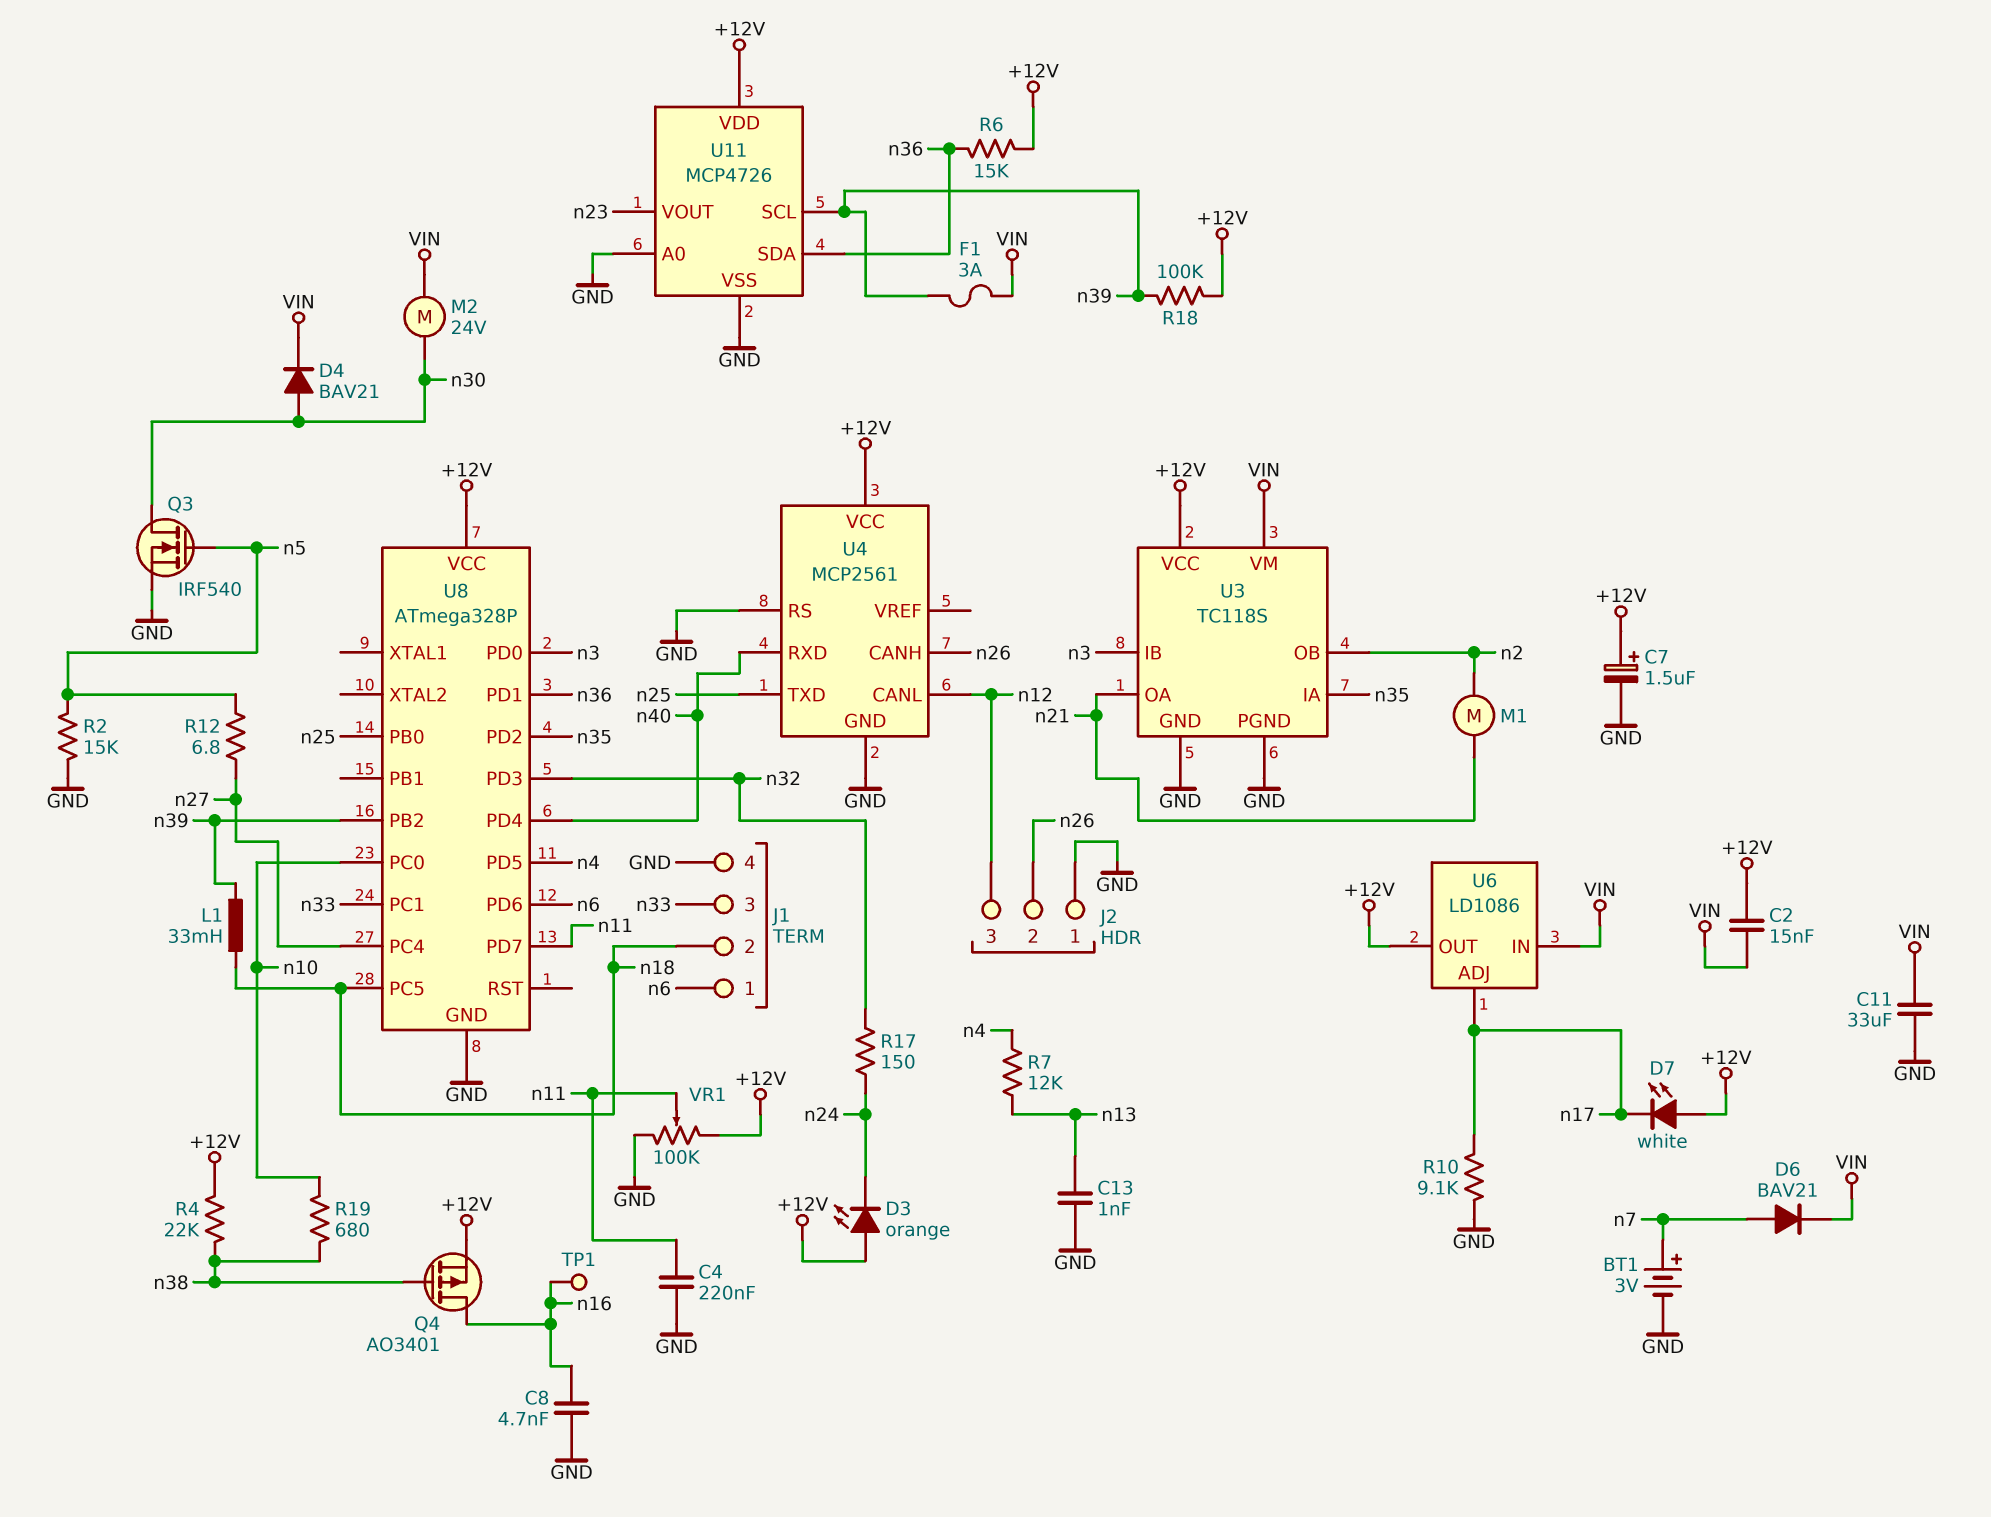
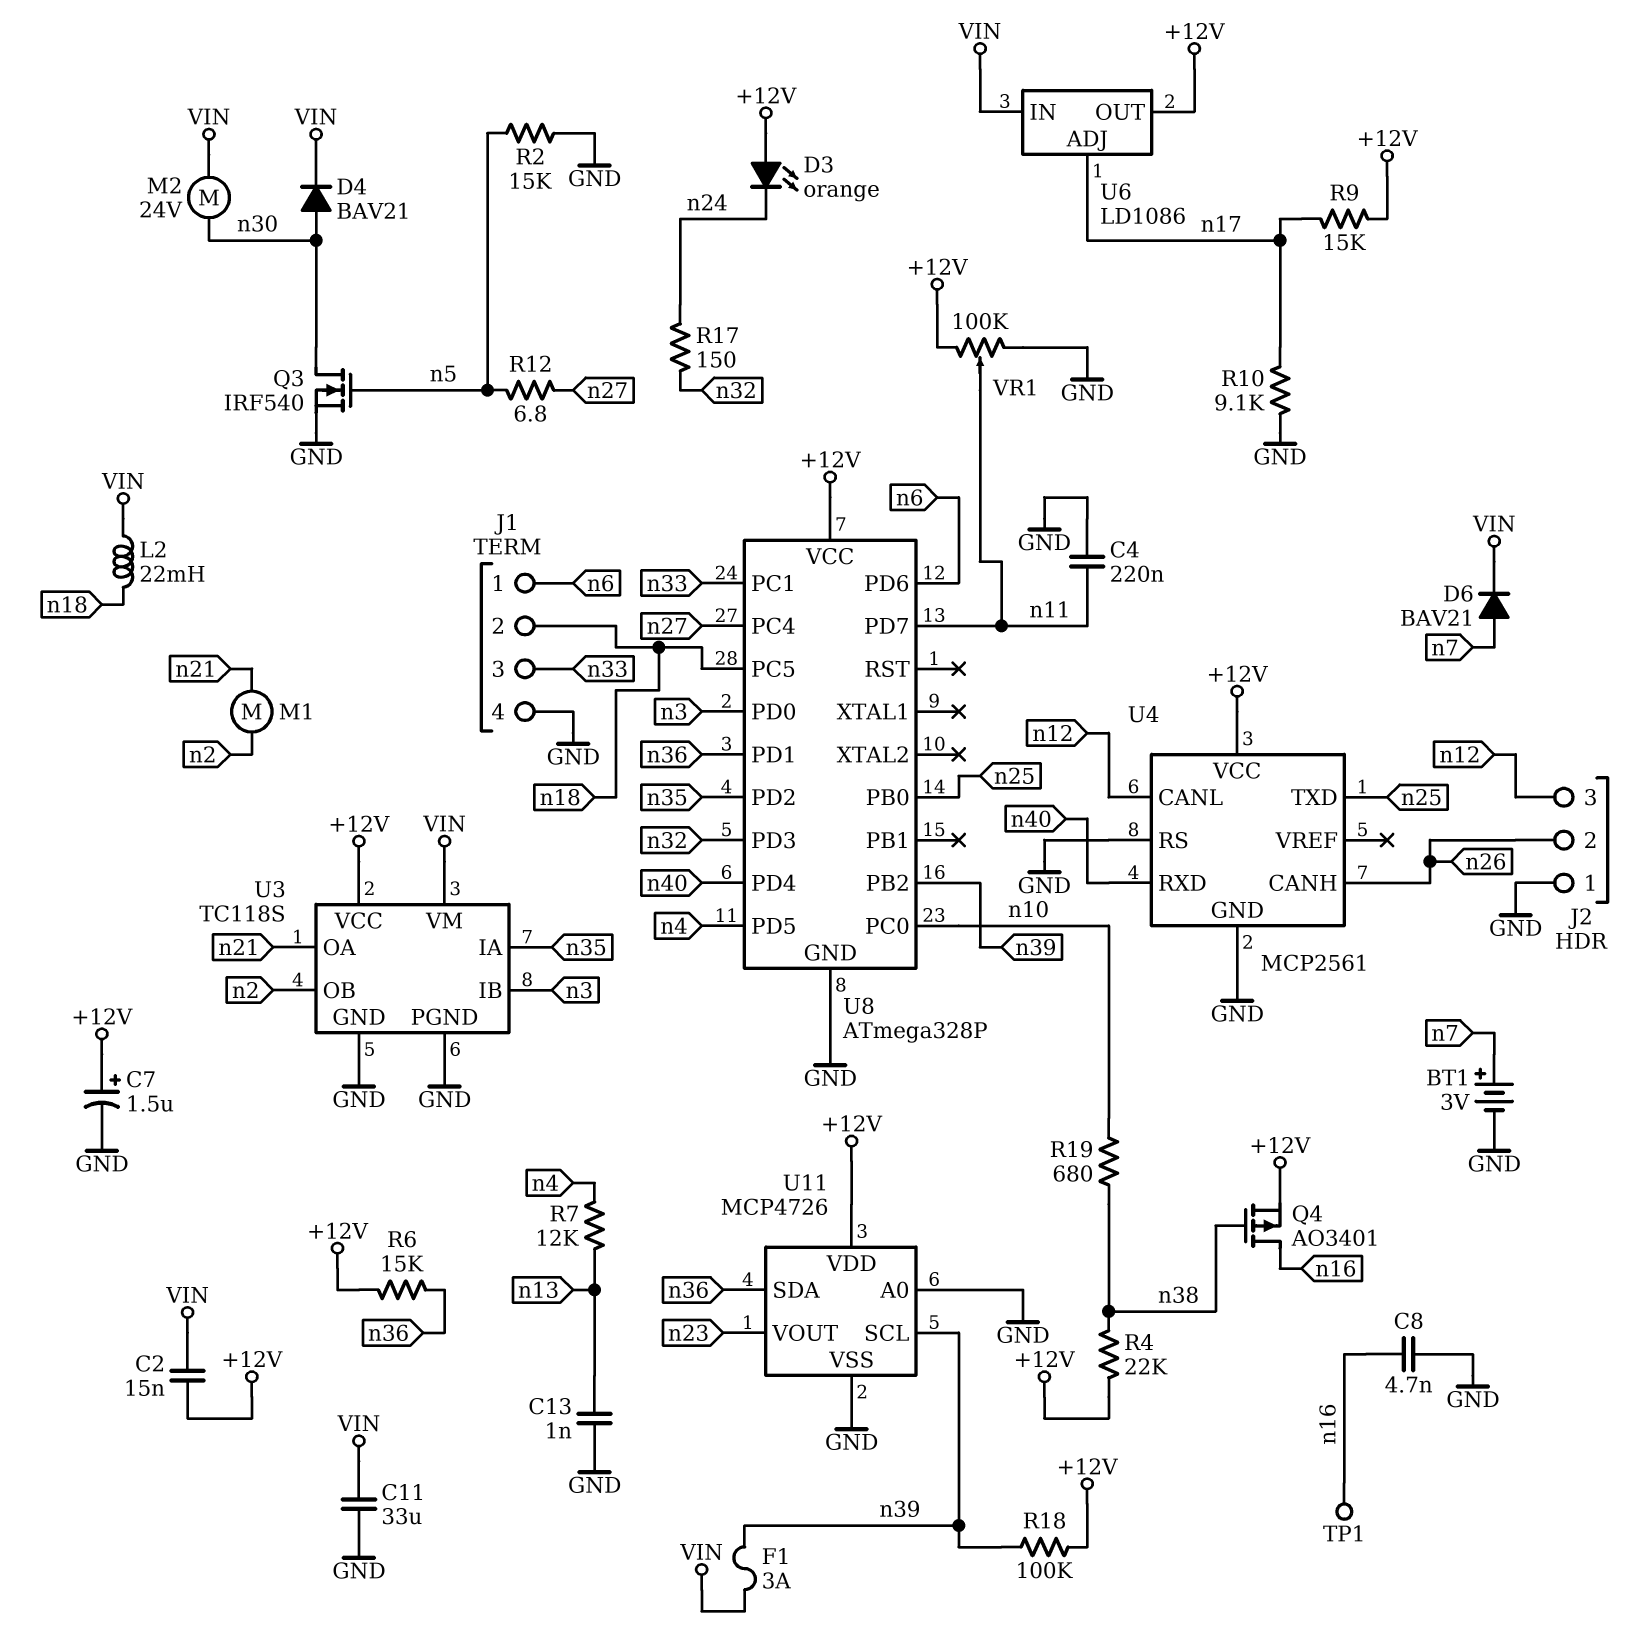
D7: LED white (A +12V, K n17) -> none
L1: 33mH (n18, n39) -> none
L2: none -> 22mH (VIN, n18)
R9: none -> 15k (+12V, n17)

